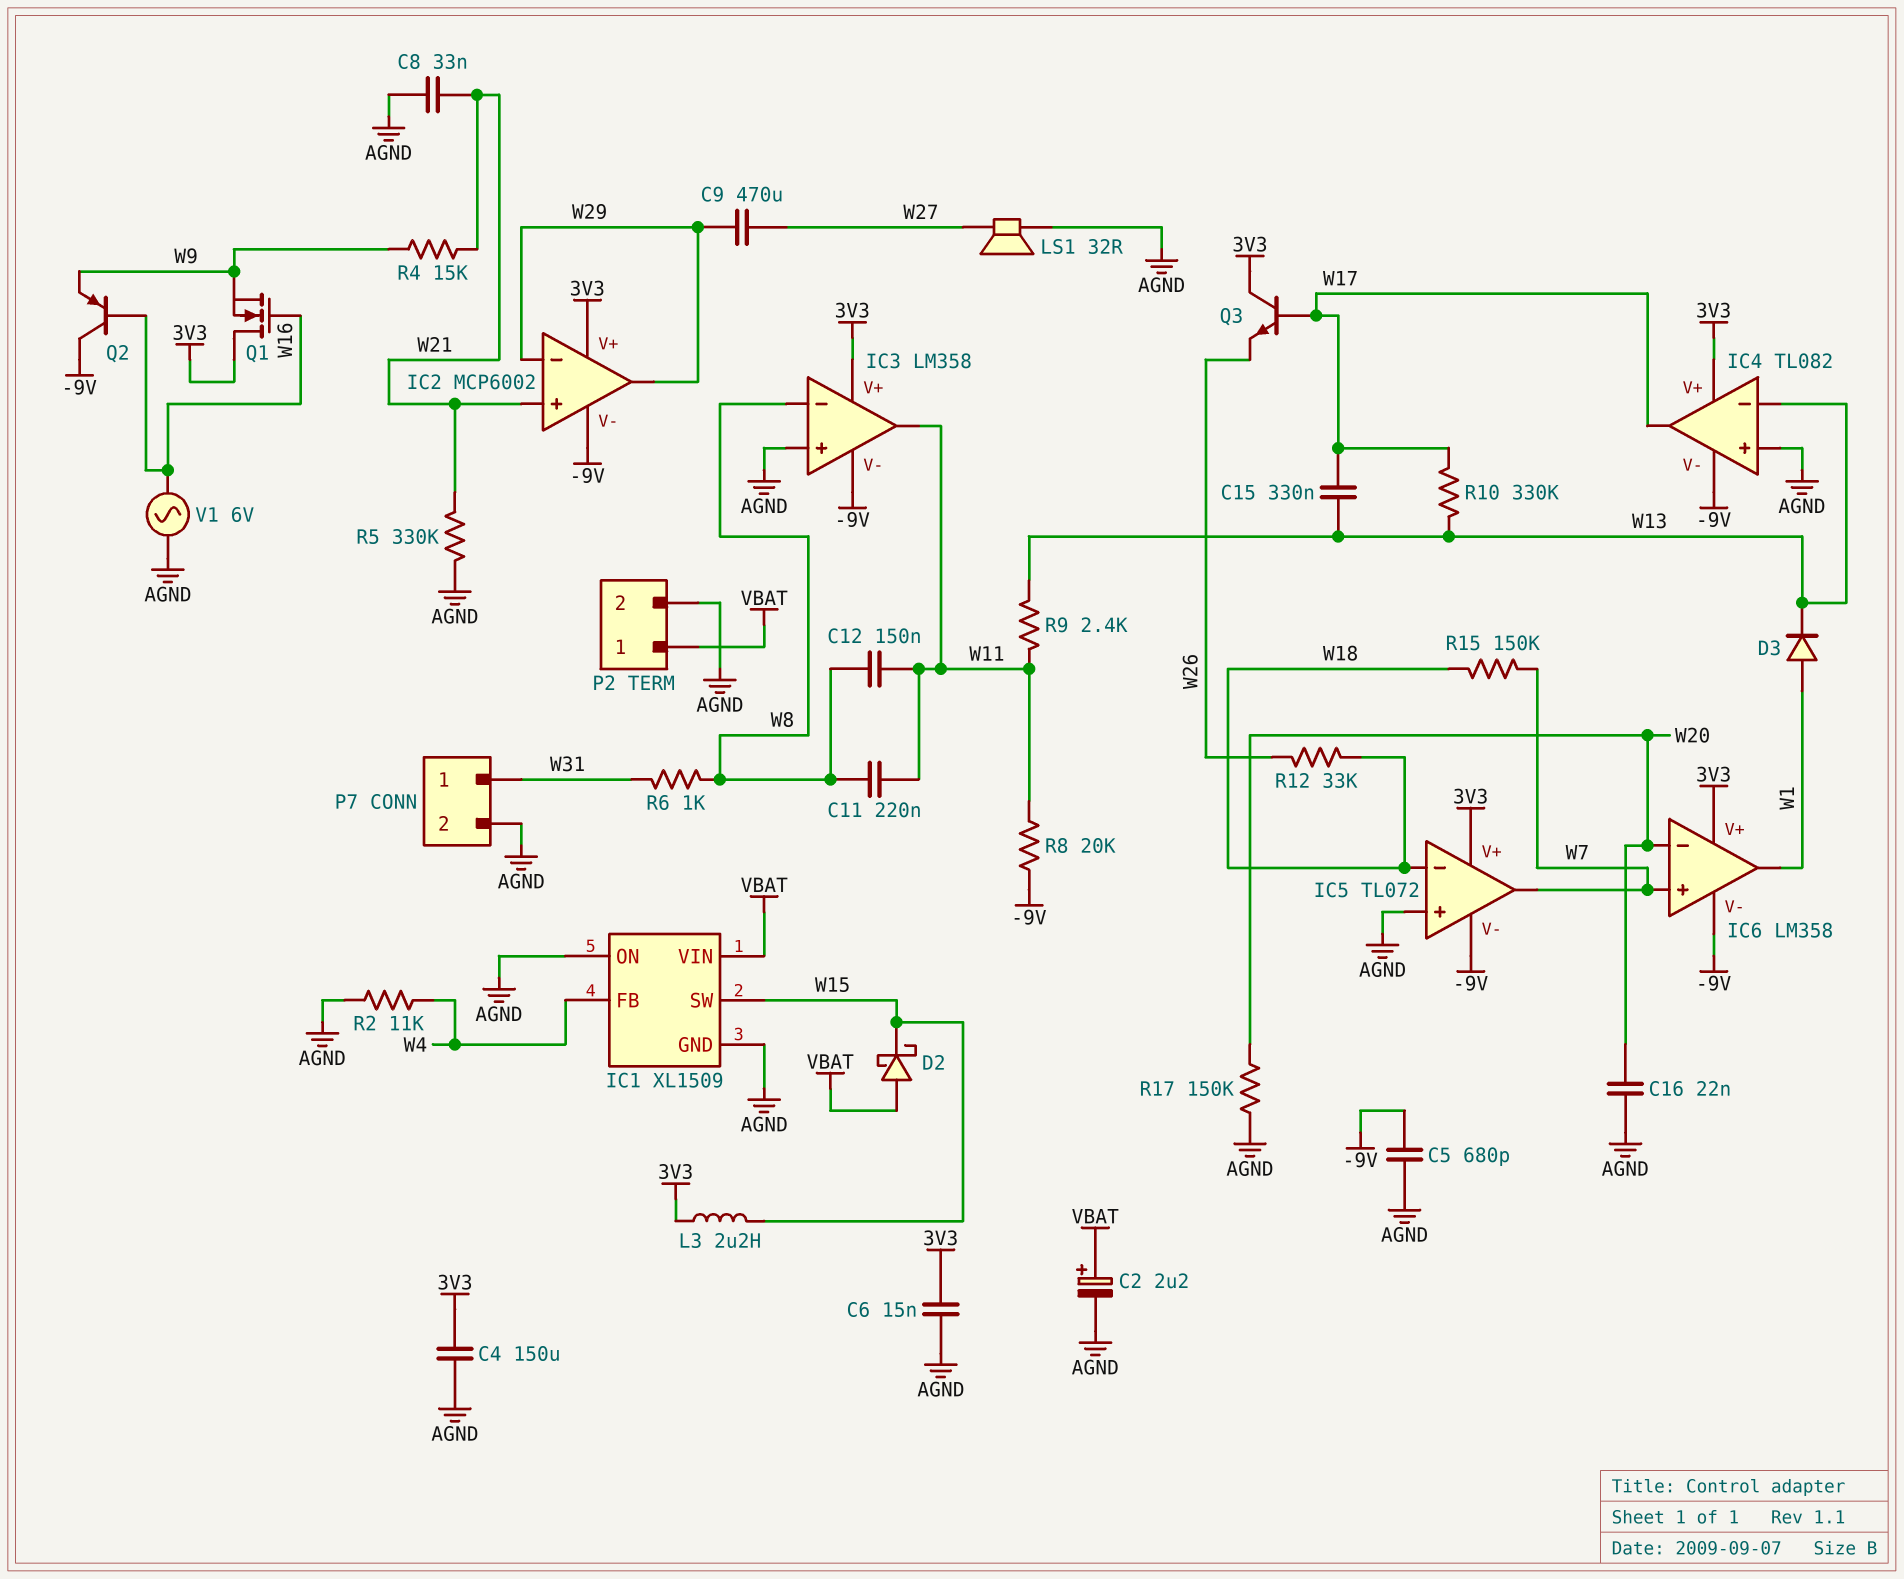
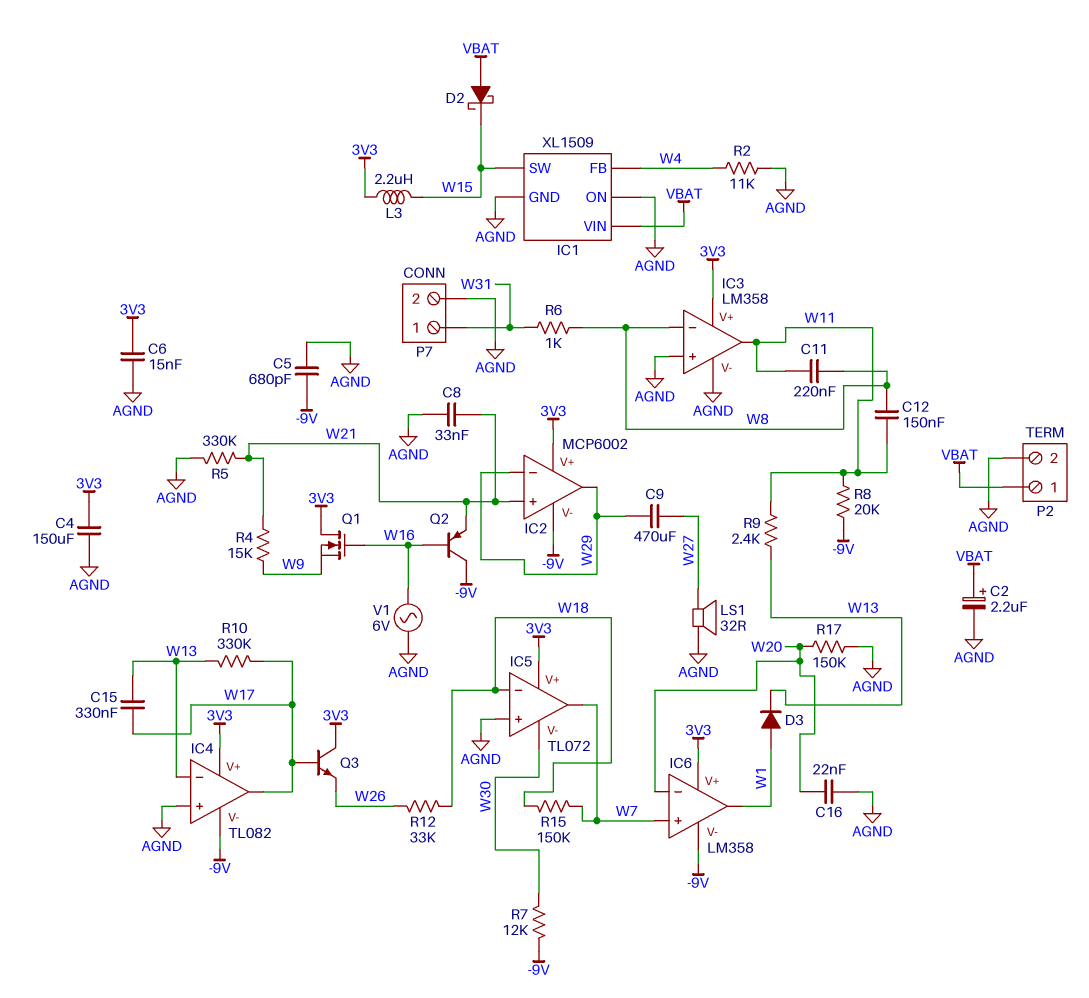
IC3 pin V-: -9V -> AGND
IC5 pin V-: -9V -> W30
Q2: PNP (B W16, C -9V, E W9) -> PNP (B W16, C -9V, E W21)
R7: none -> 12k (-9V, W30)

